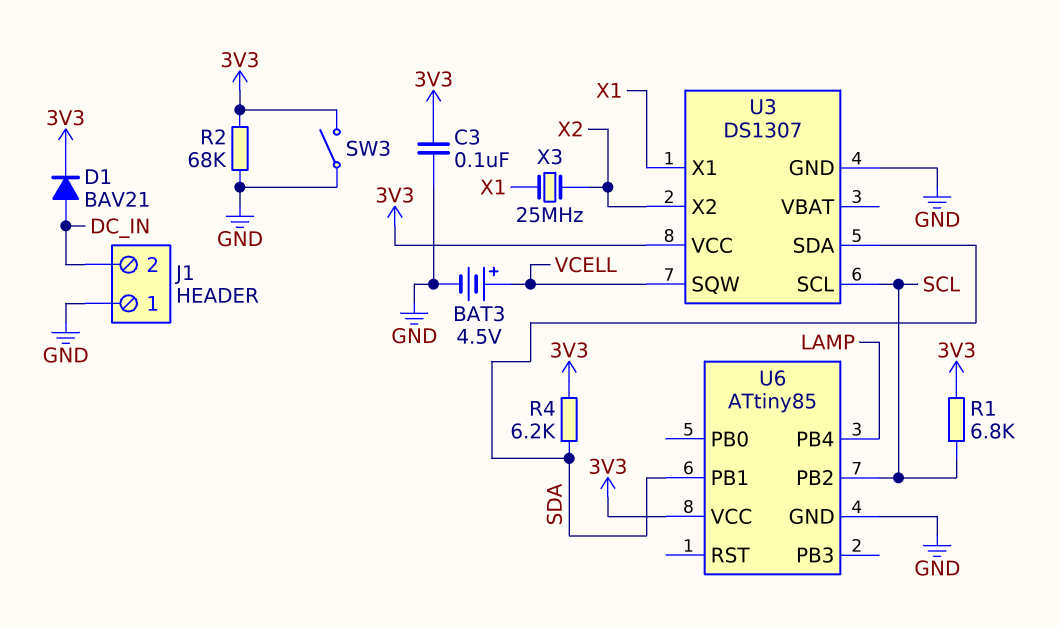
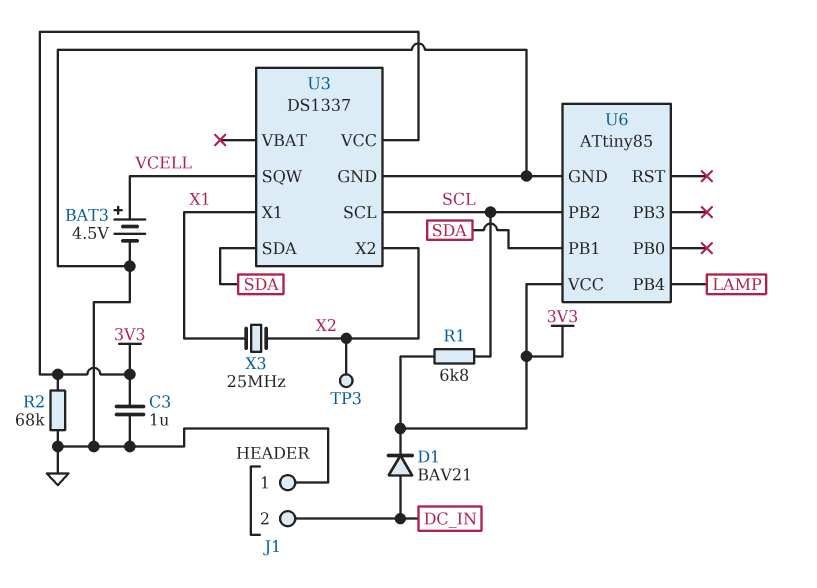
C3: 100nF (3V3, GND) -> 1uF (3V3, GND)
R4: 6.2k (3V3, SDA) -> none
SW3: switch (3V3, GND) -> none
TP3: none -> test point (X2)
U3: DS1307 -> DS1337

